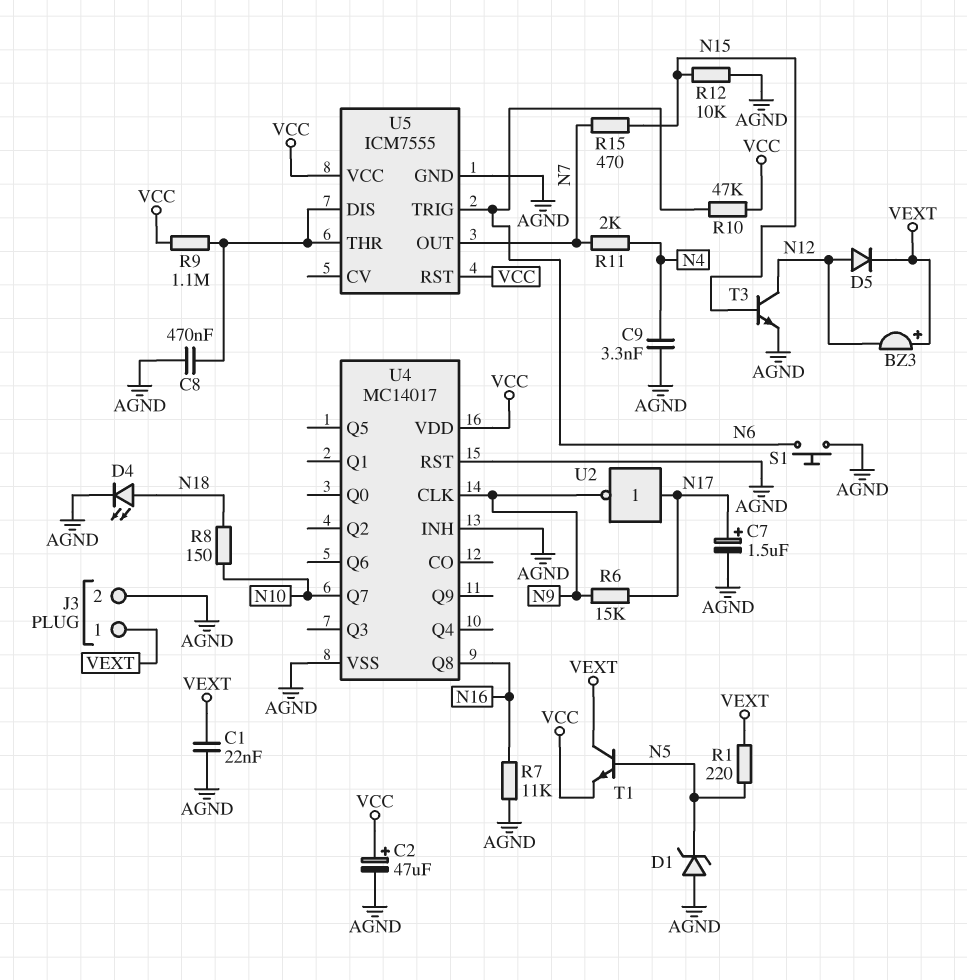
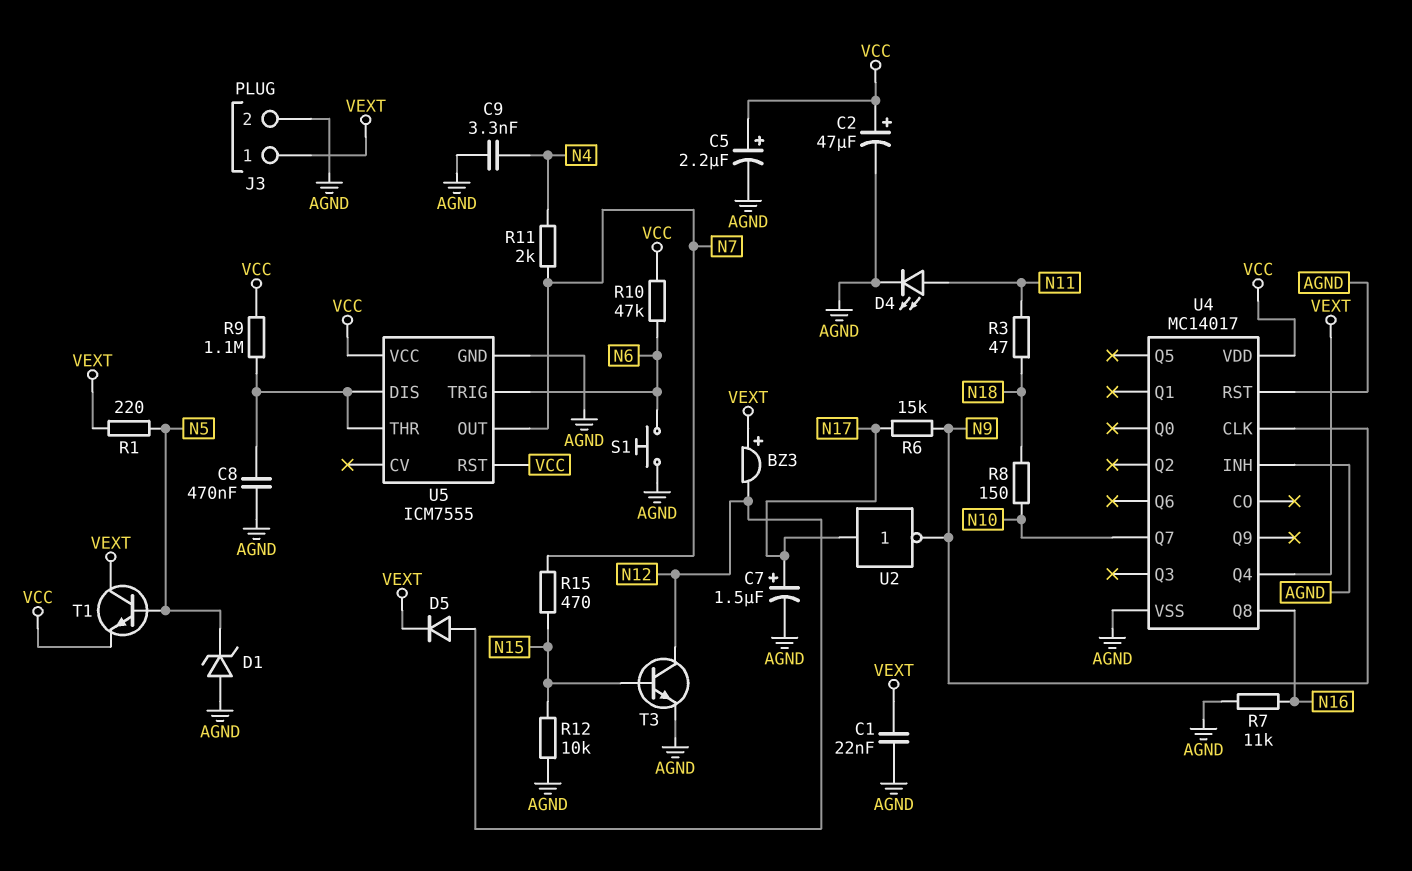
C5: none -> 2.2uF (plus VCC, minus AGND)
D4: LED (A N18, K AGND) -> LED (A N11, K AGND)
R3: none -> 47 (N11, N18)
U4 pin Q4: none -> VEXT

